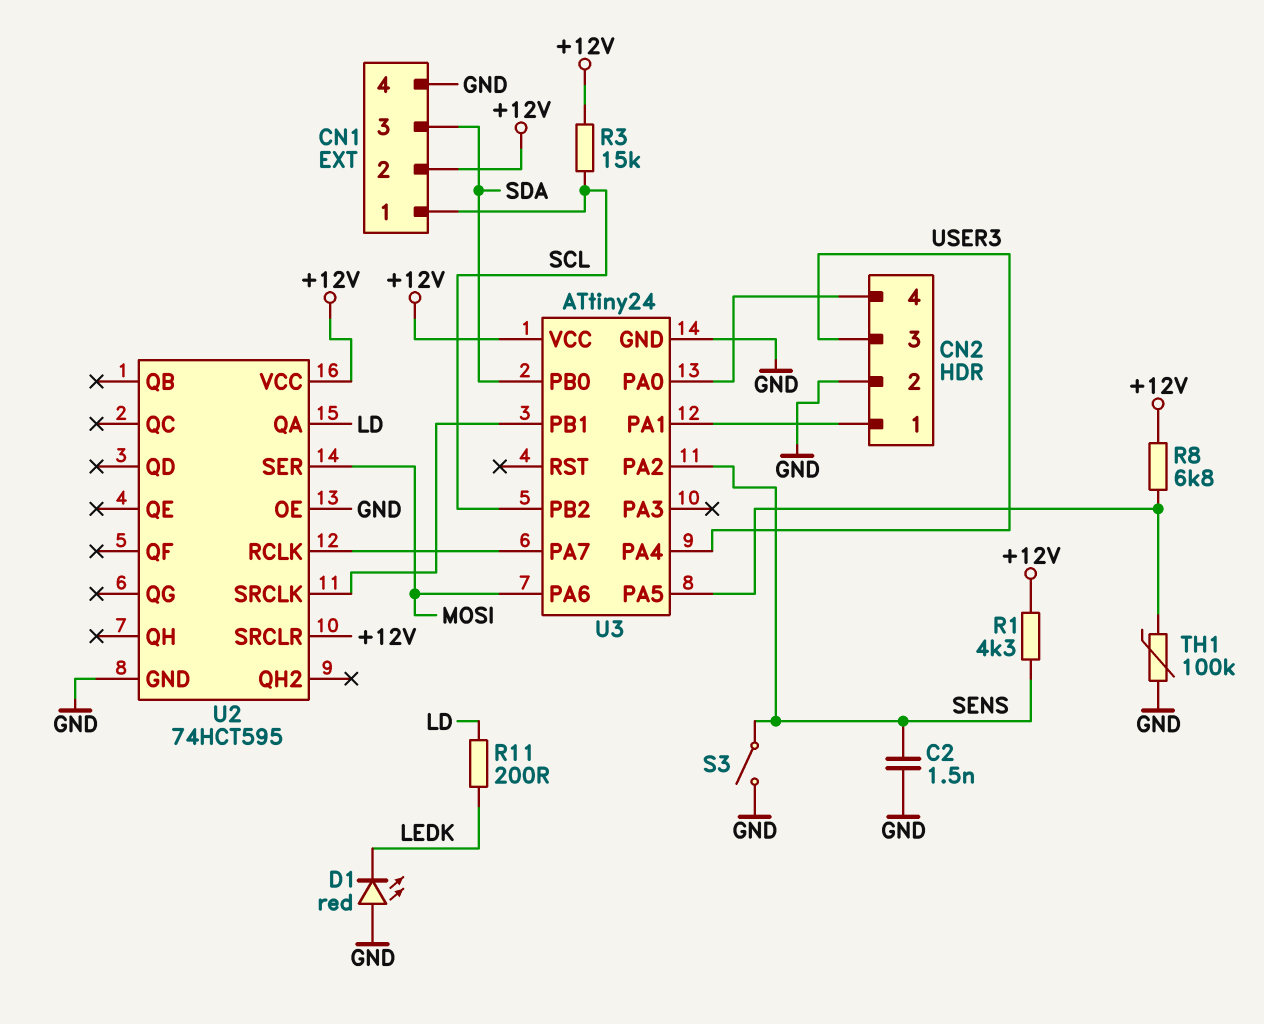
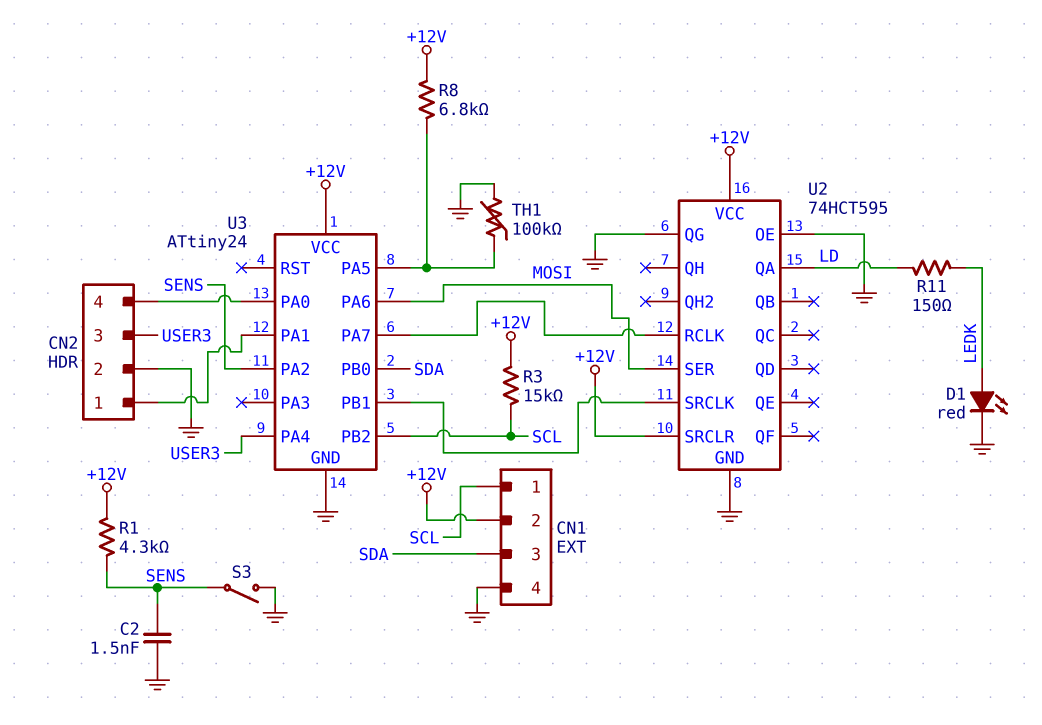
D1: LED red (A GND, K LEDK) -> LED red (A LEDK, K GND)
R11: 200 (LD, LEDK) -> 150 (LD, LEDK)
U2 pin QG: none -> GND

